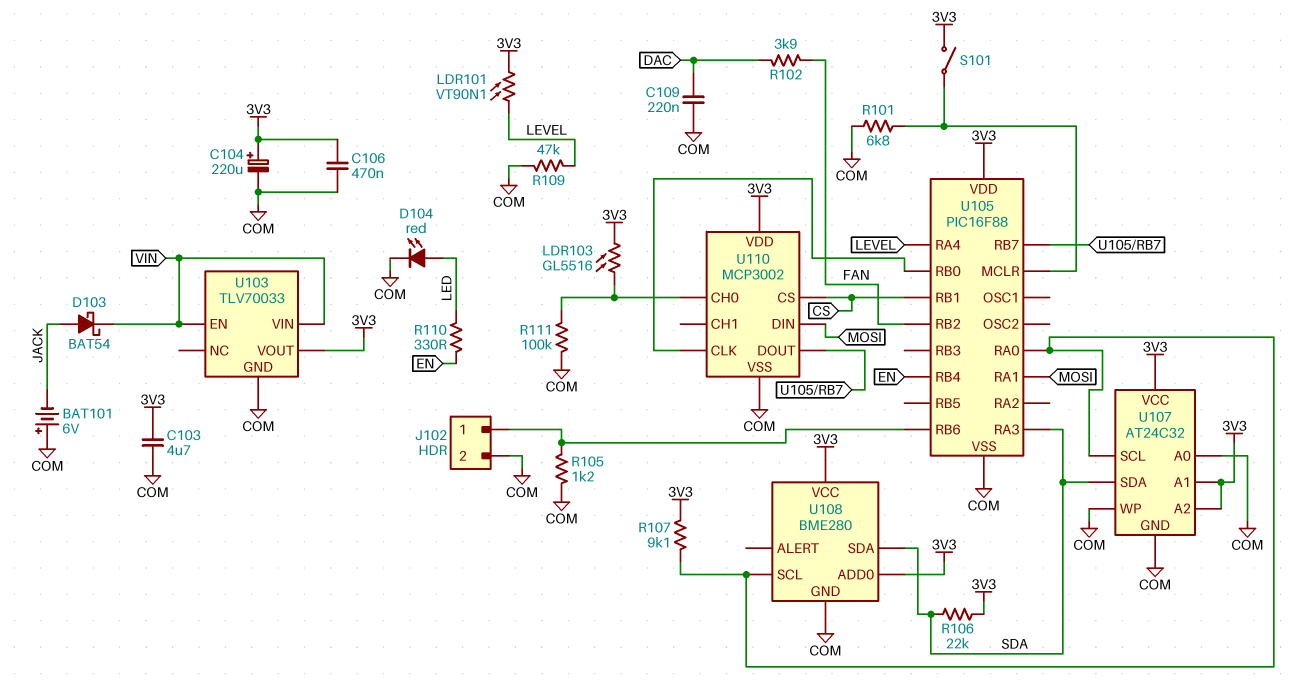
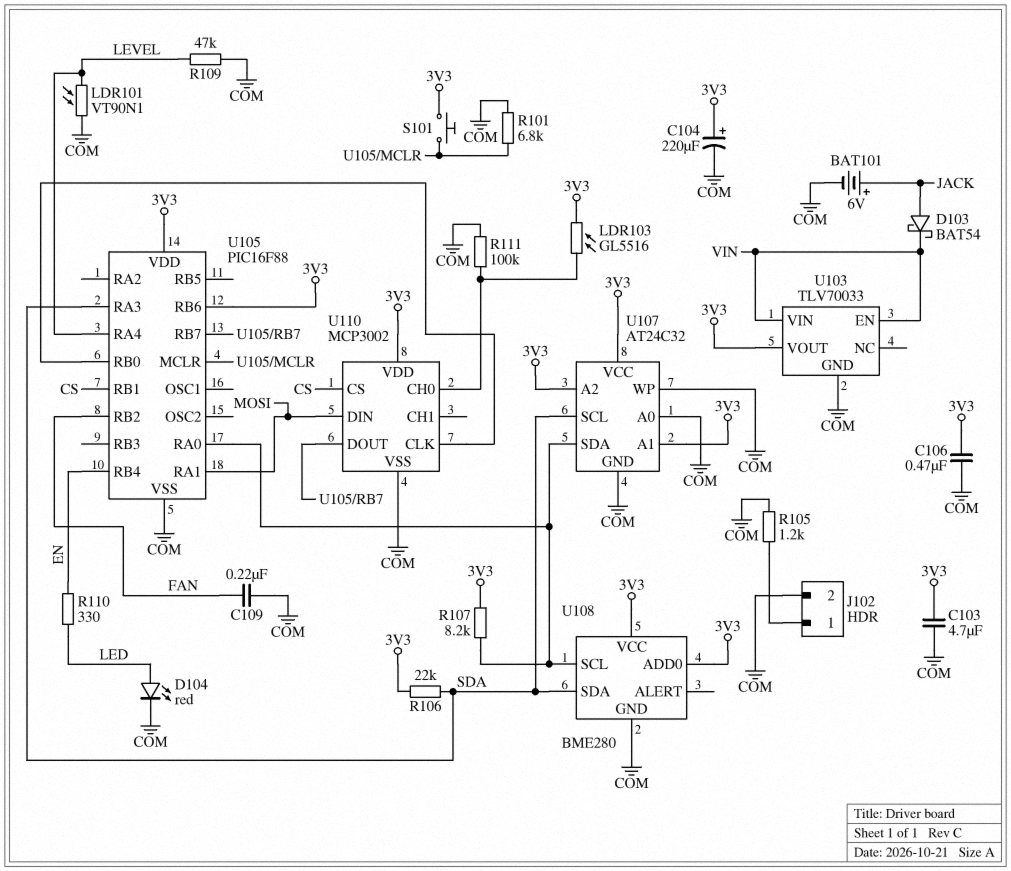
BAT101: 6V (plus COM, minus JACK) -> 6V (plus JACK, minus COM)
C109: 220nF (COM, DAC) -> 220nF (COM, FAN)
LDR101: VT90N1 (3V3, LEVEL) -> VT90N1 (COM, LEVEL)
R102: 3.9k (DAC, FAN) -> none
R107: 9.1k (3V3, U105/RA0) -> 8.2k (3V3, U105/RA0)
S101: switch (3V3, U105/MCLR) -> button (3V3, U105/MCLR)
U105 pin RB6: J102/1 -> 3V3
U107 pin SCL: U105/RA0 -> SDA
U107 pin SDA: SDA -> U105/RA0

